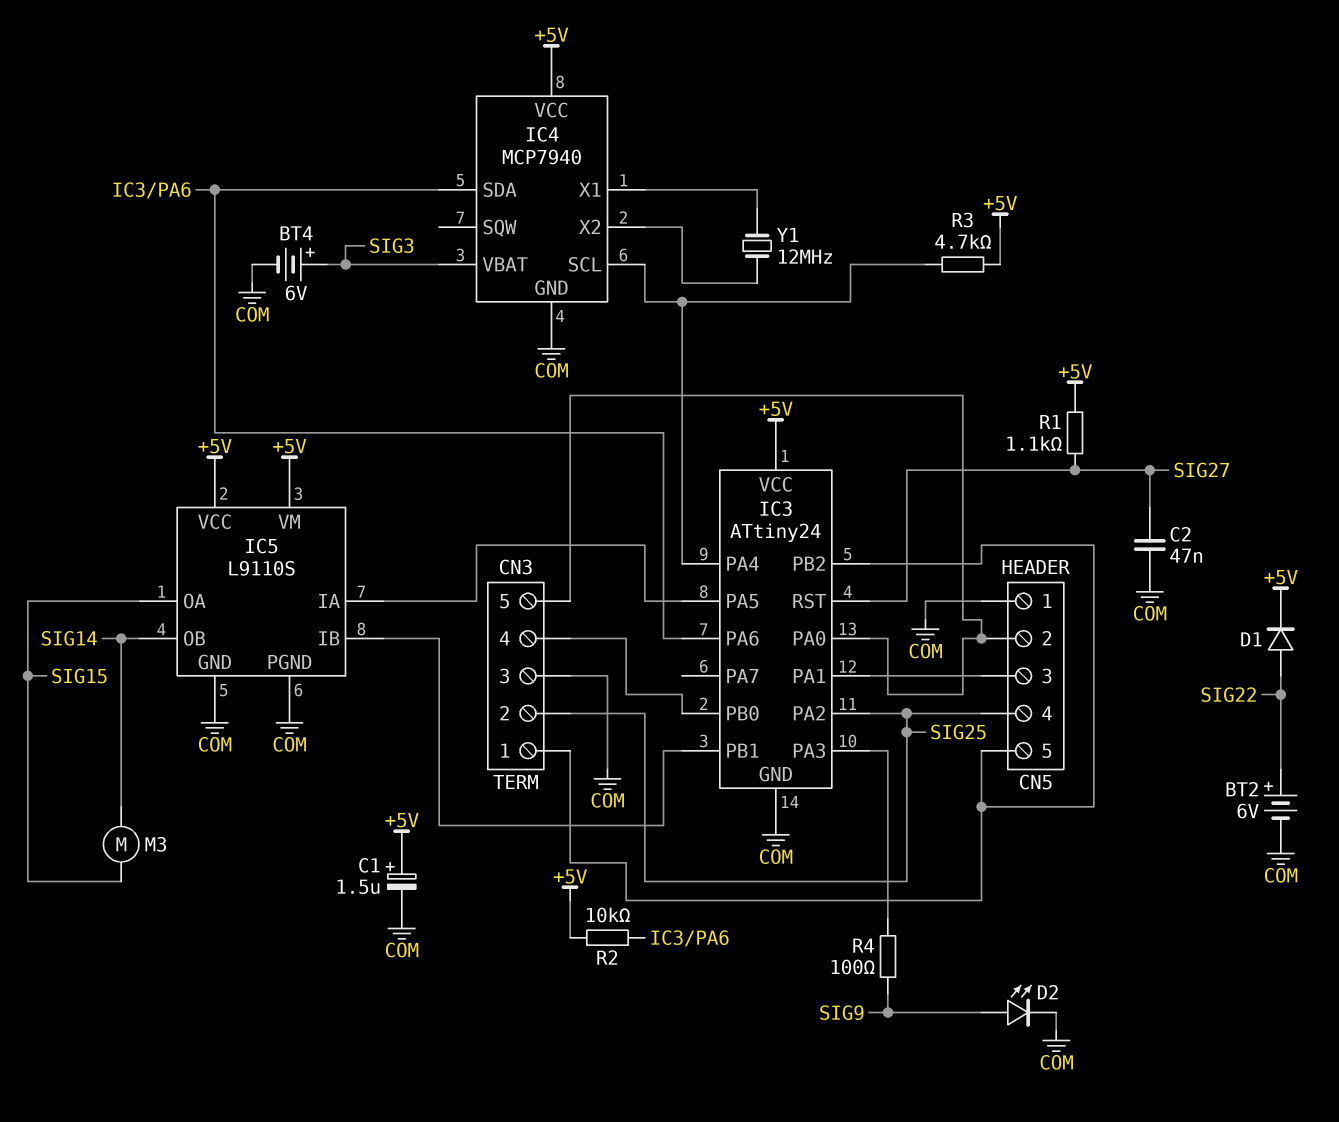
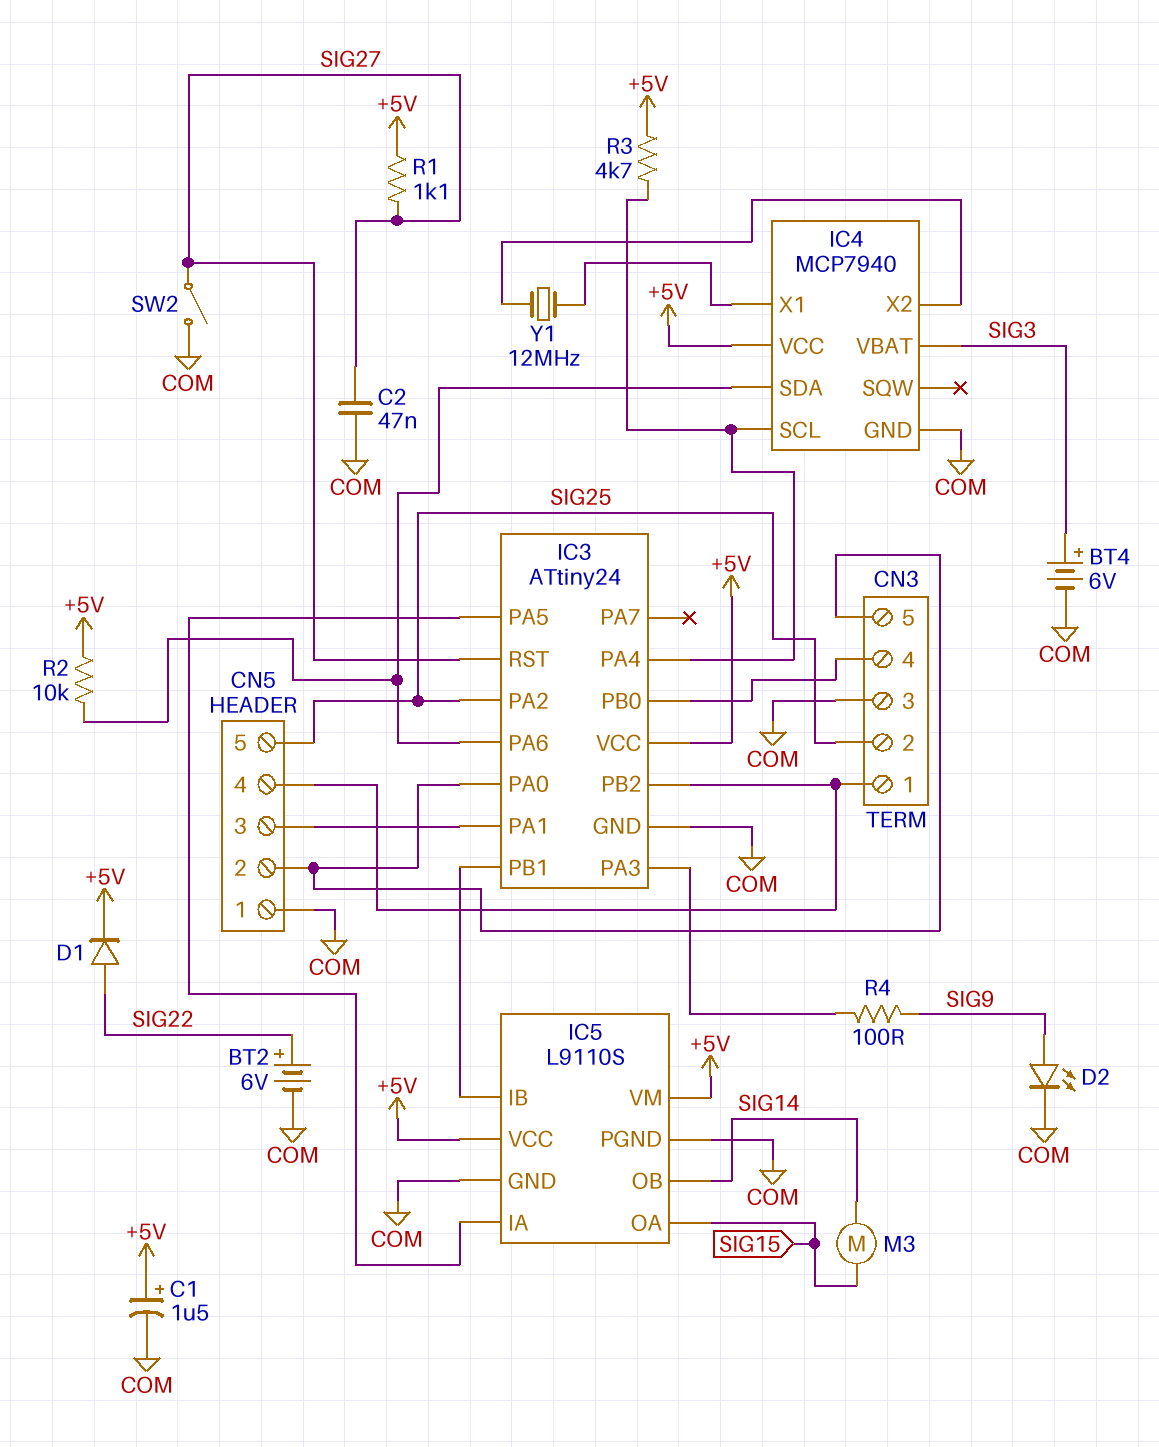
CN5 pin 4: SIG25 -> CN3/1
CN5 pin 5: CN3/1 -> SIG25
SW2: none -> switch (COM, SIG27)

